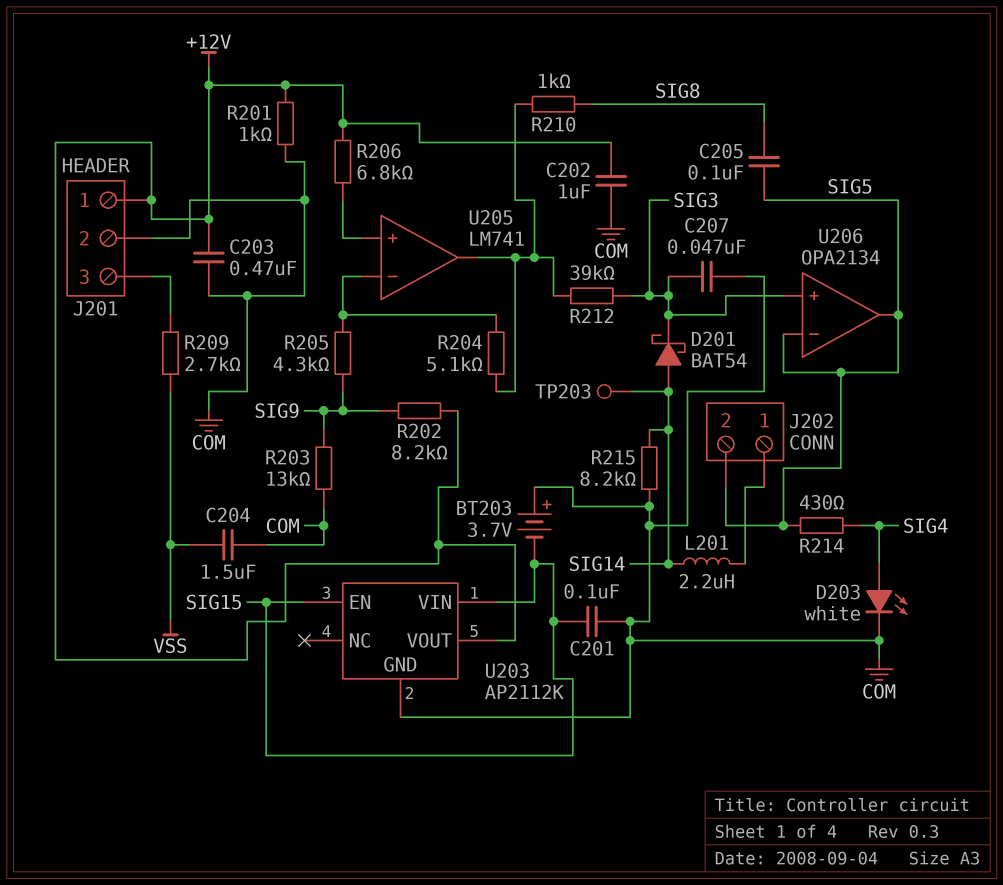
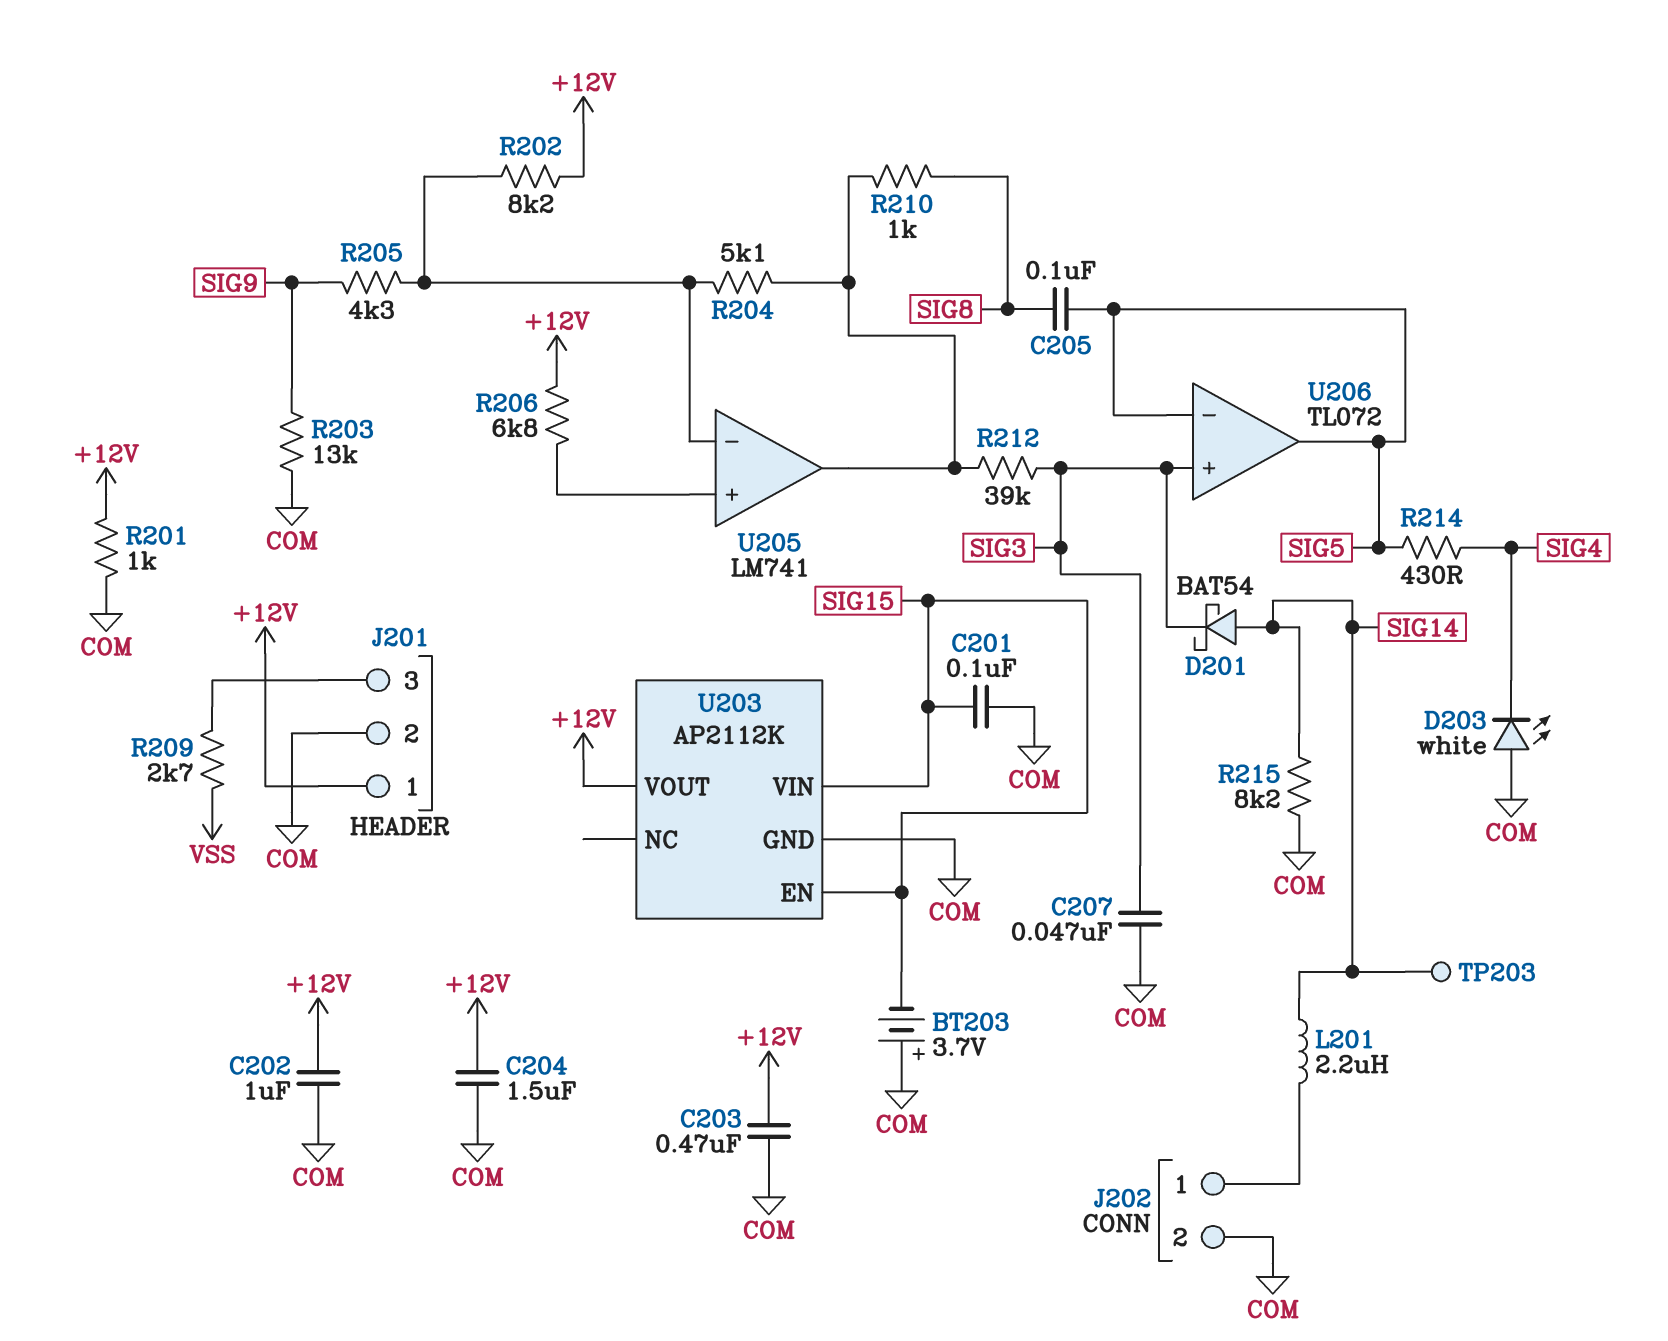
C204: 1.5uF (COM, VSS) -> 1.5uF (+12V, COM)
D203: LED white (A SIG4, K COM) -> LED white (A COM, K SIG4)
J202 pin 2: SIG5 -> COM
R202: 8.2k (+12V, SIG9) -> 8.2k (+12V, U205/in-)
U206: OPA2134 -> TL072

